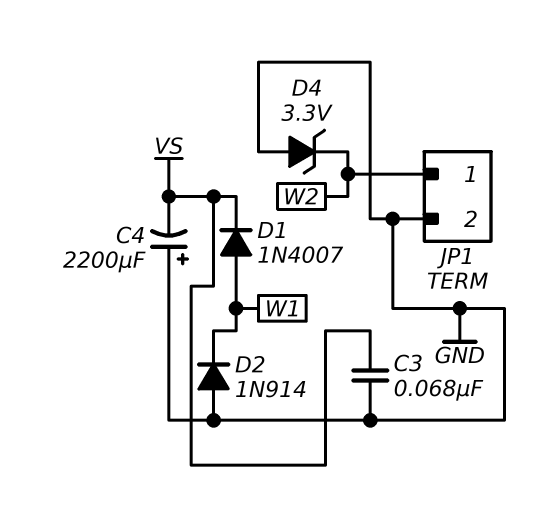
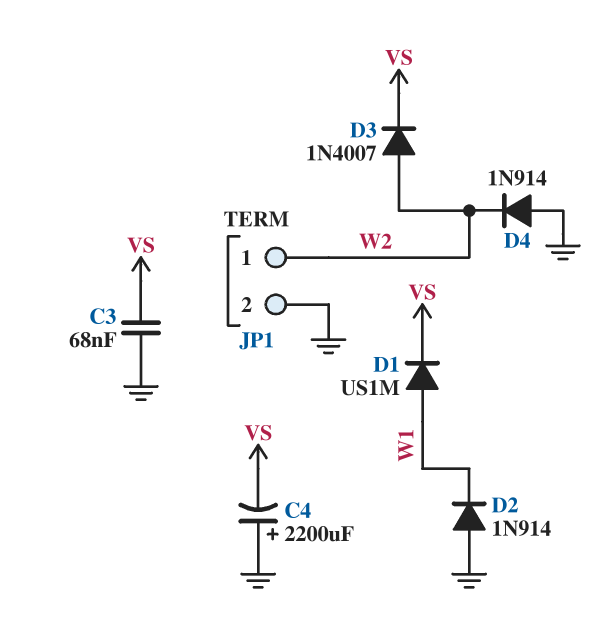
D1: diode 1N4007 (A W1, K VS) -> diode US1M (A W1, K VS)
D3: none -> diode 1N4007 (A W2, K VS)
D4: zener 3.3V (A GND, K W2) -> diode 1N914 (A GND, K W2)

